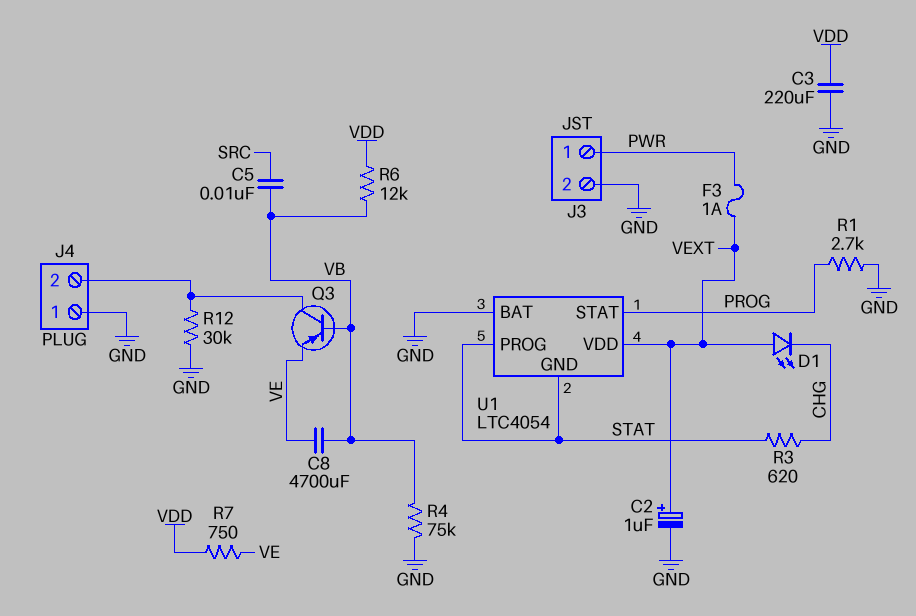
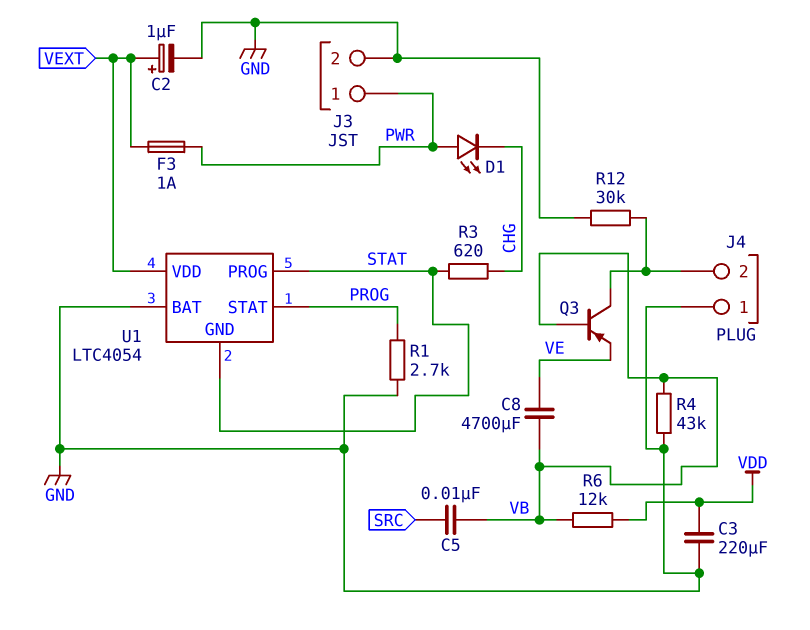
D1: LED (A VEXT, K CHG) -> LED (A PWR, K CHG)
R4: 75k (GND, VB) -> 43k (GND, VB)
R7: 750 (VDD, VE) -> none

